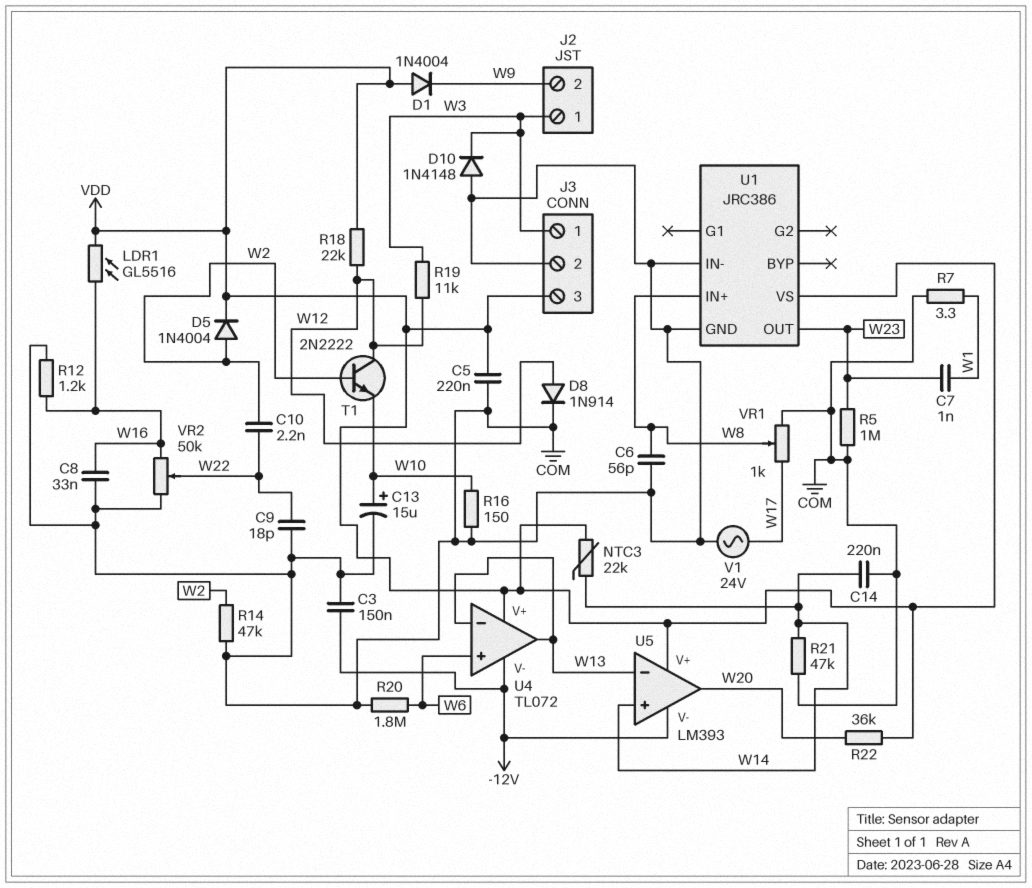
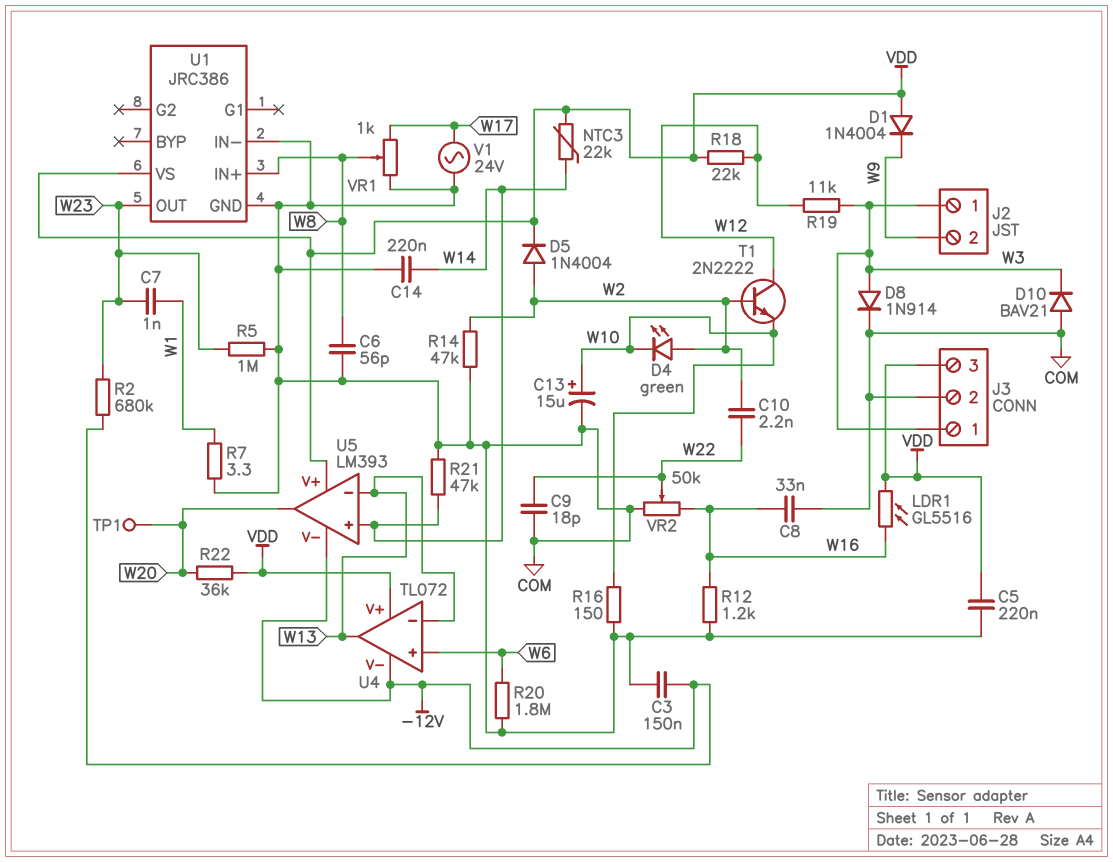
D4: none -> LED green (A W2, K W10)
D8: diode 1N914 (A W12, K COM) -> diode 1N914 (A W3, K COM)
D10: diode 1N4148 (A COM, K W3) -> diode BAV21 (A COM, K W3)
R2: none -> 680k (-12V, W23)
TP1: none -> test point (W20)

